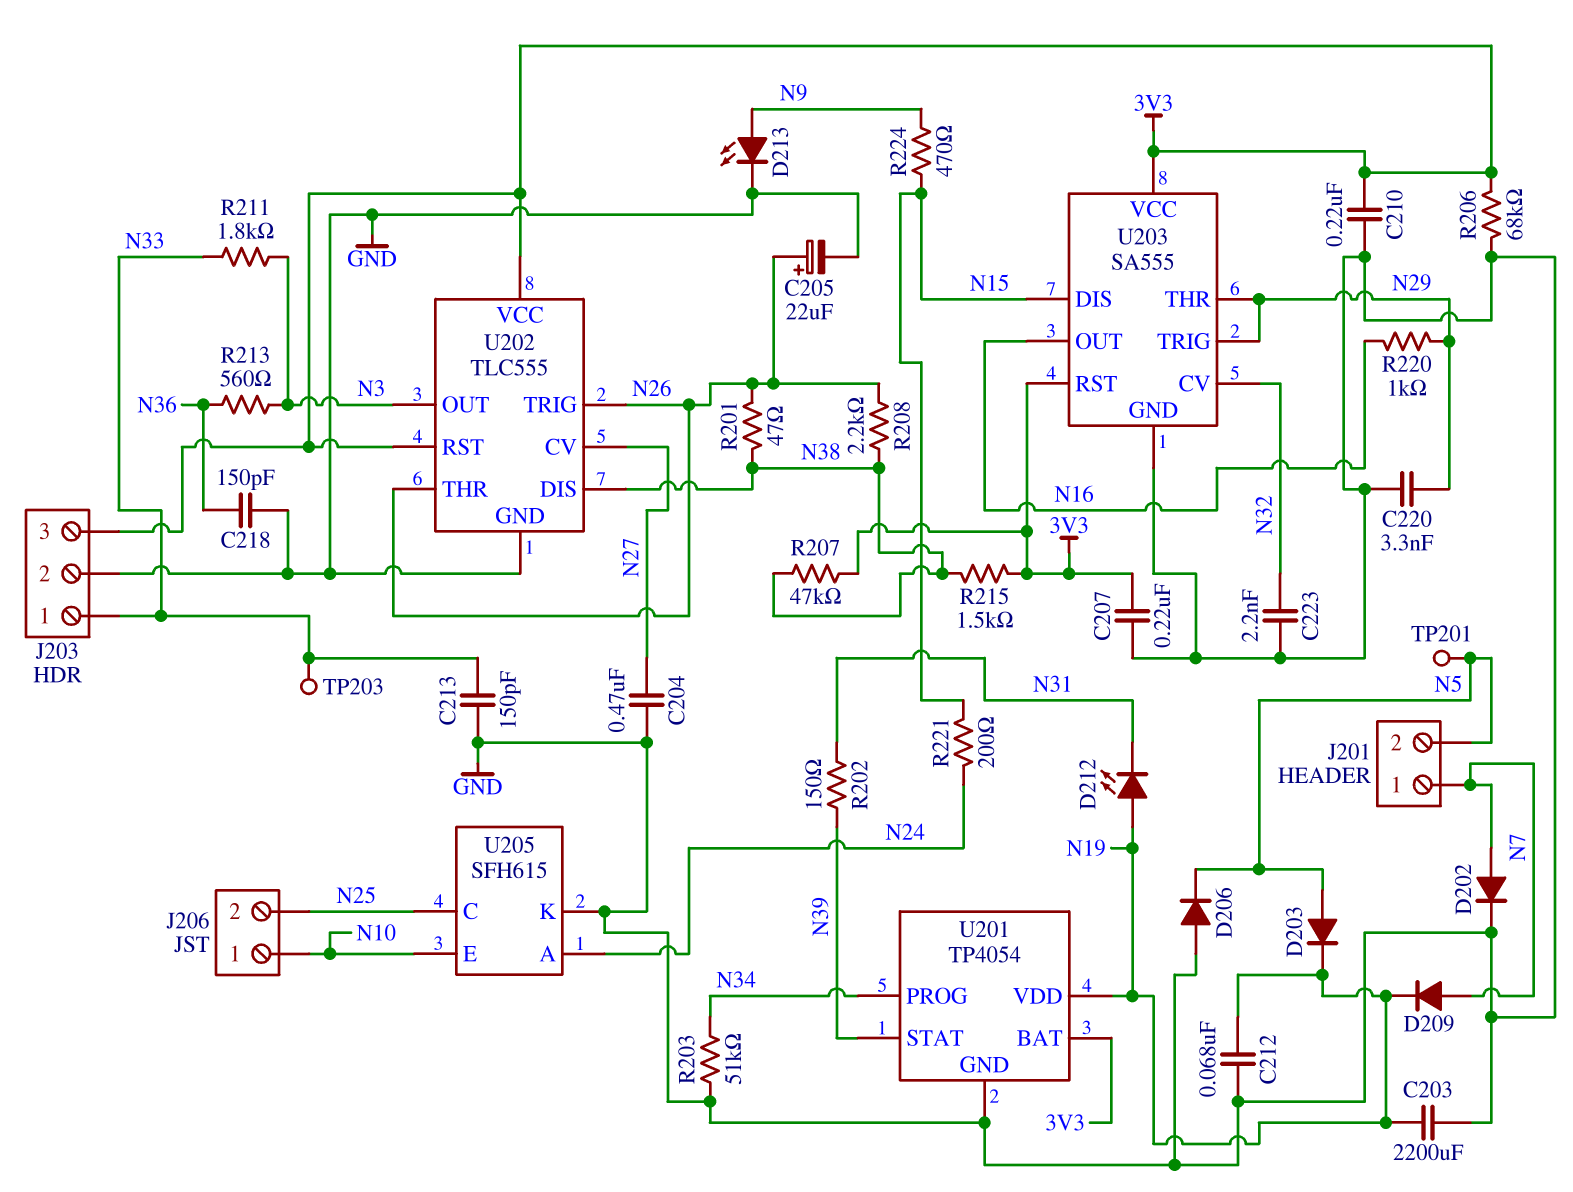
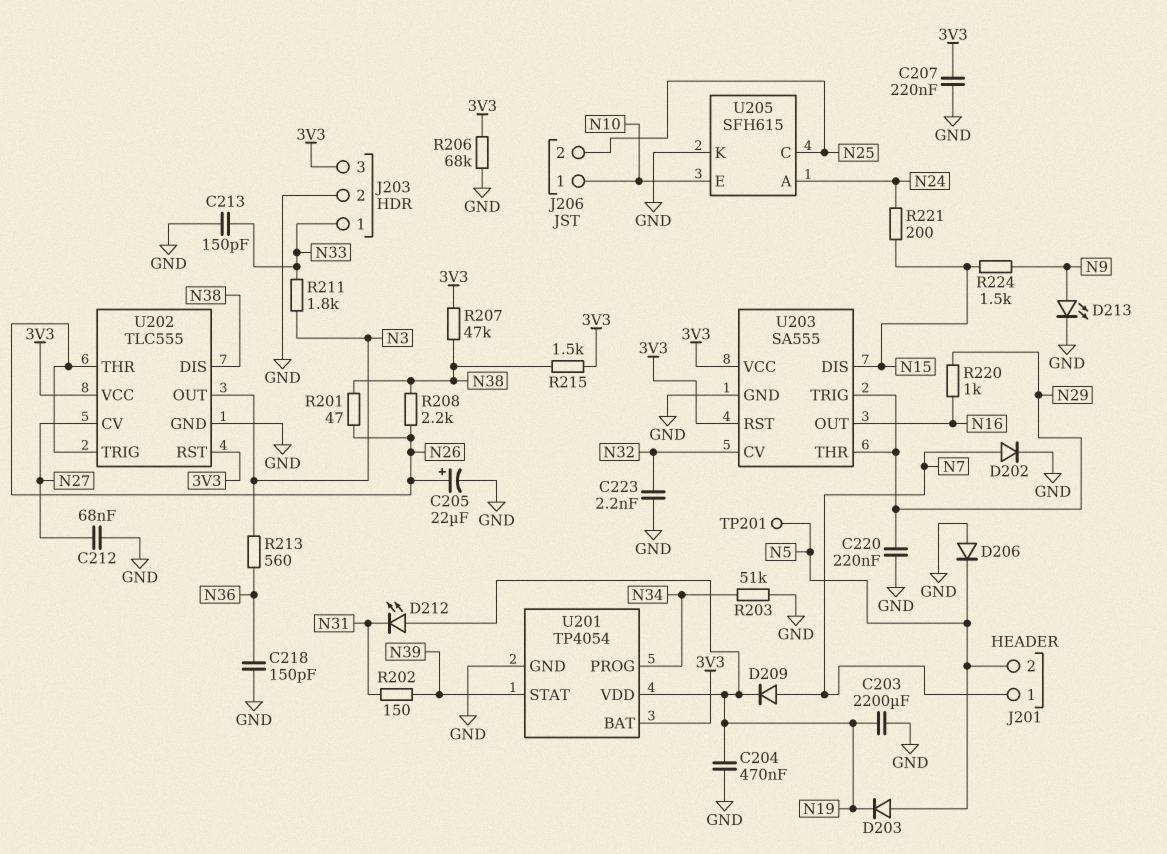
C204: 470nF (GND, N27) -> 470nF (GND, N19)
C210: 220nF (3V3, GND) -> none
C212: 68nF (GND, N19) -> 68nF (GND, N27)
C220: 3.3nF (GND, N29) -> 220nF (GND, N29)
R224: 470 (N9, N15) -> 1.5k (N9, N15)
TP203: test point (N33) -> none

